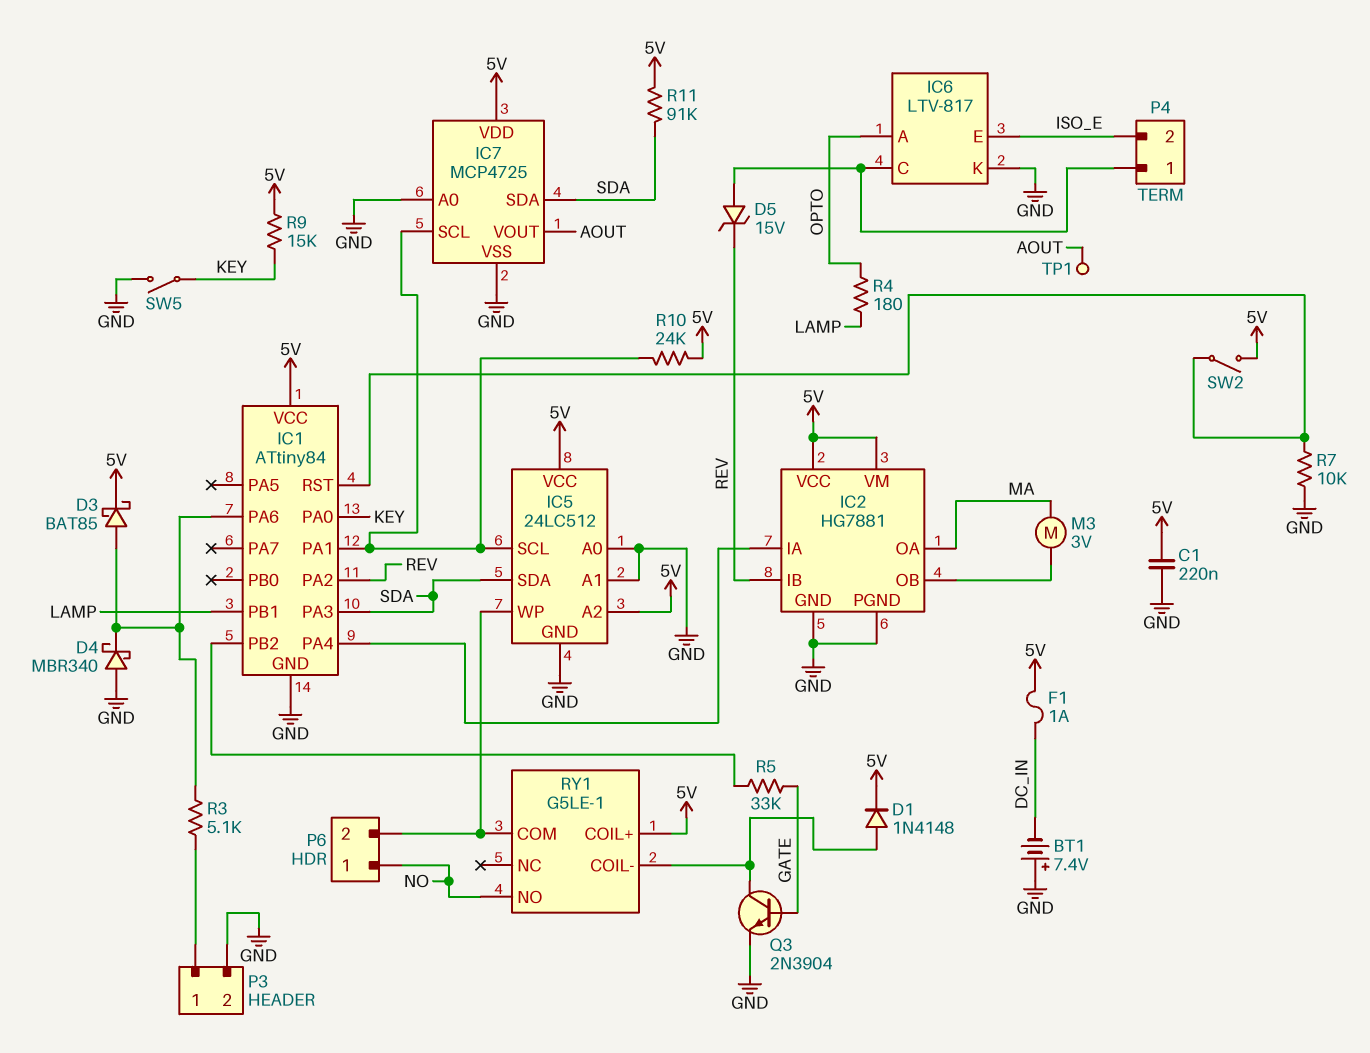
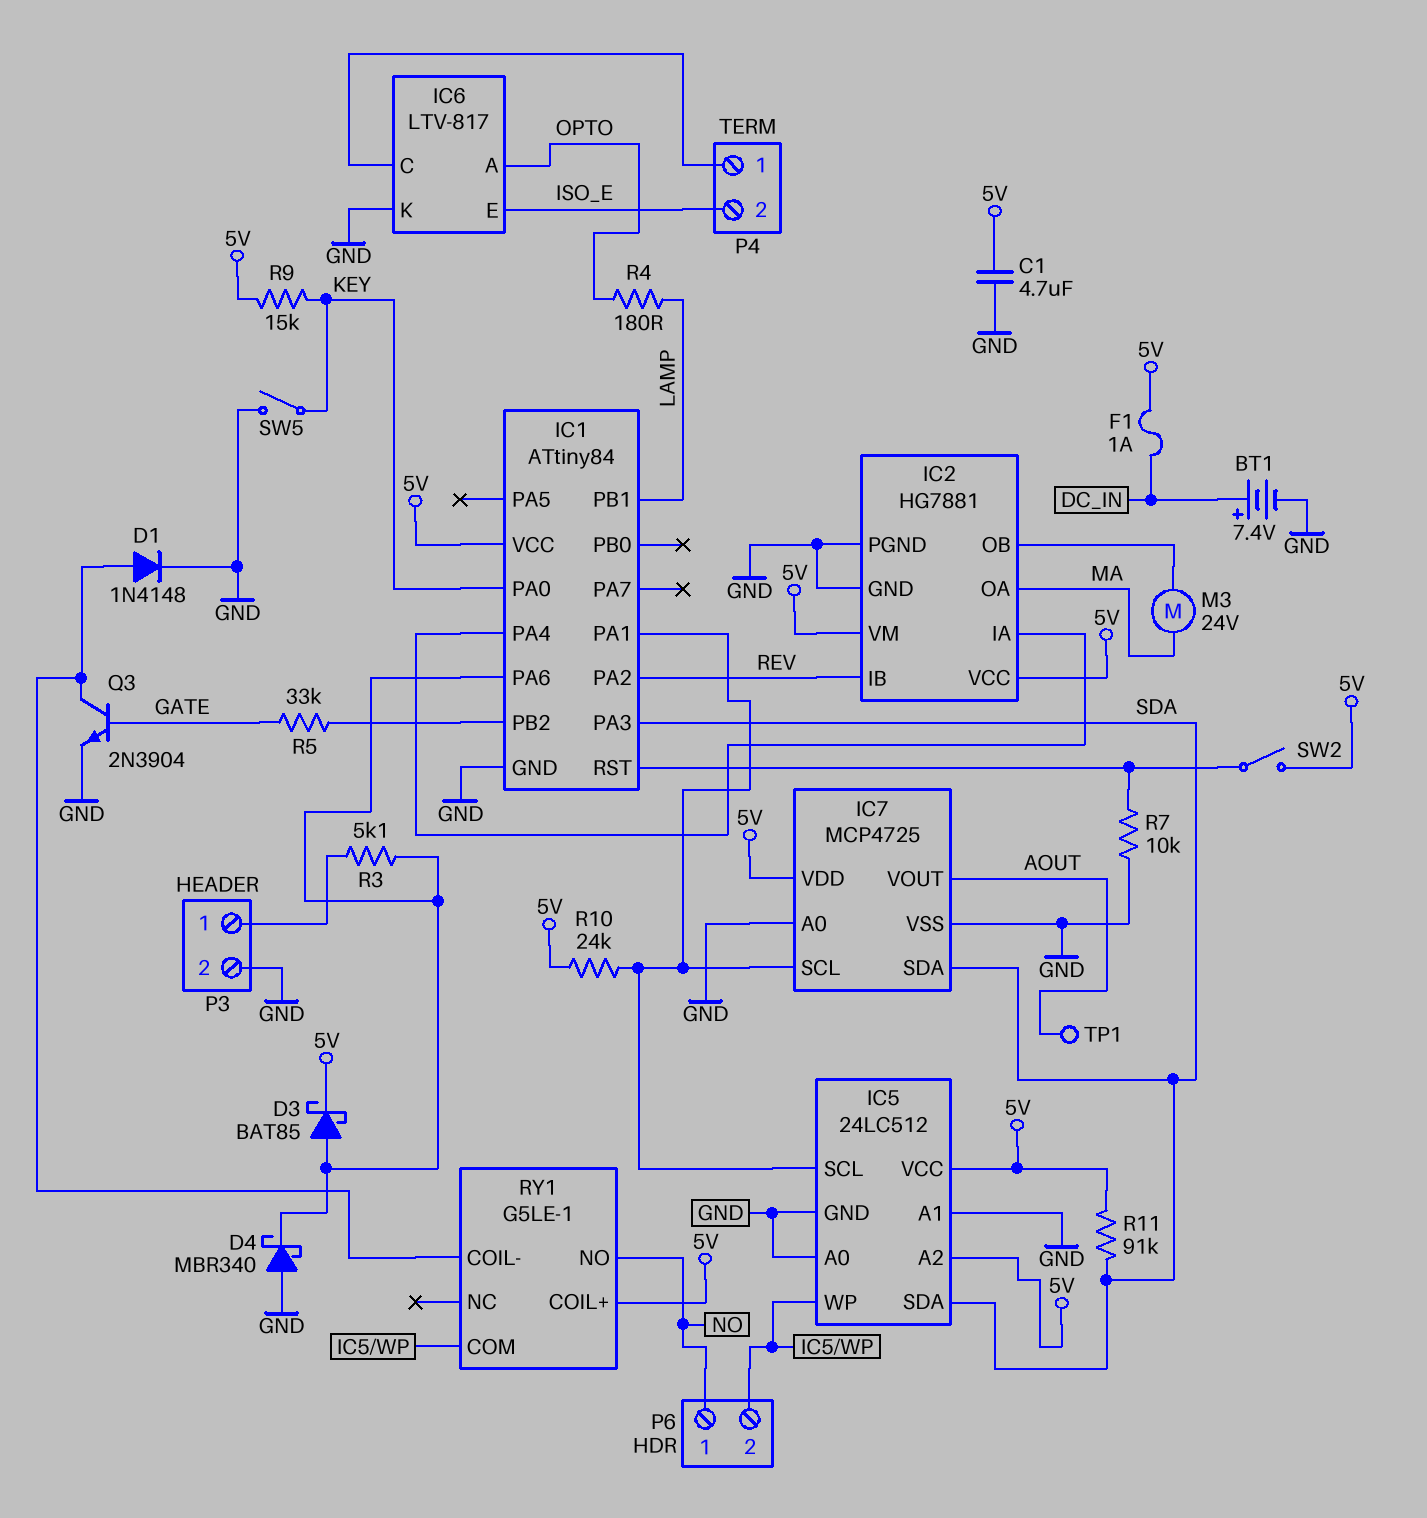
BT1: 7.4V (plus GND, minus DC_IN) -> 7.4V (plus DC_IN, minus GND)
C1: 220nF (5V, GND) -> 4.7uF (5V, GND)
D1: diode 1N4148 (A RY1/COIL-, K 5V) -> diode 1N4148 (A RY1/COIL-, K GND)
D5: zener 15V (A IC6/C, K REV) -> none
M3: motor 3V (IC2/OB, MA) -> motor 24V (IC2/OB, MA)

